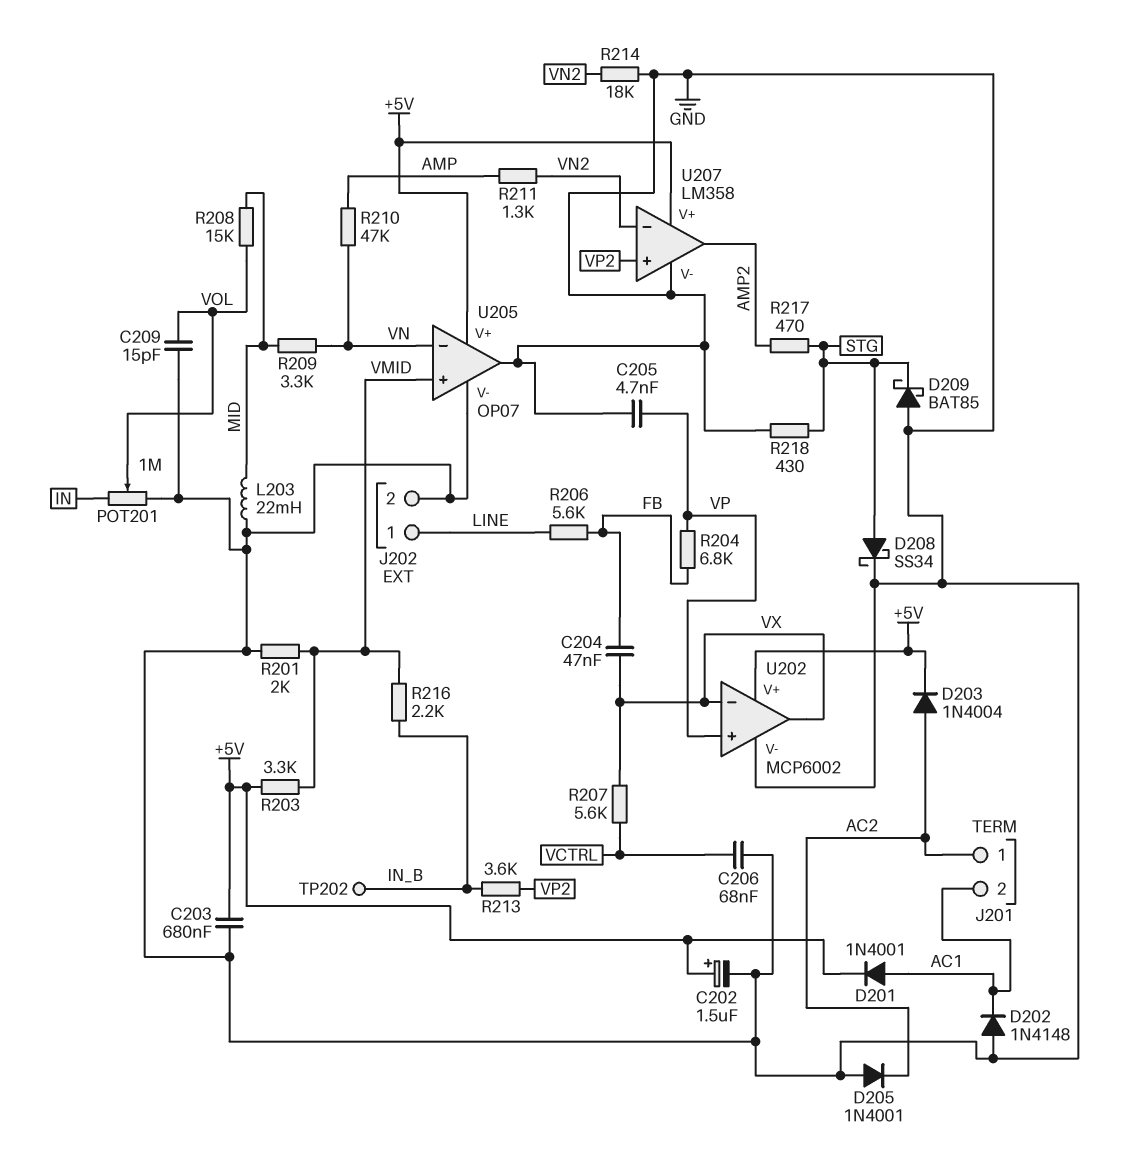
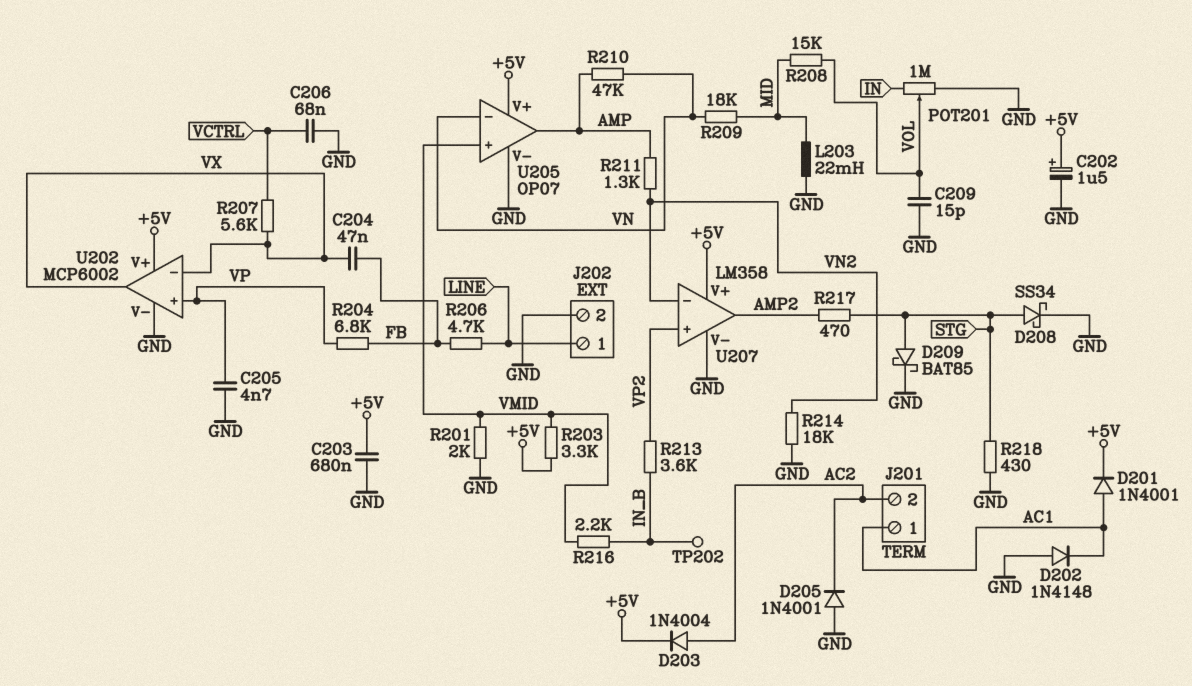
D209: schottky BAT85 (A GND, K STG) -> schottky BAT85 (A STG, K GND)
J201 pin 1: AC2 -> AC1
J201 pin 2: AC1 -> AC2
R206: 5.6k (FB, LINE) -> 4.7k (FB, LINE)
R209: 3.3k (MID, VN) -> 18k (MID, VN)
U205 pin out: GND -> AMP

